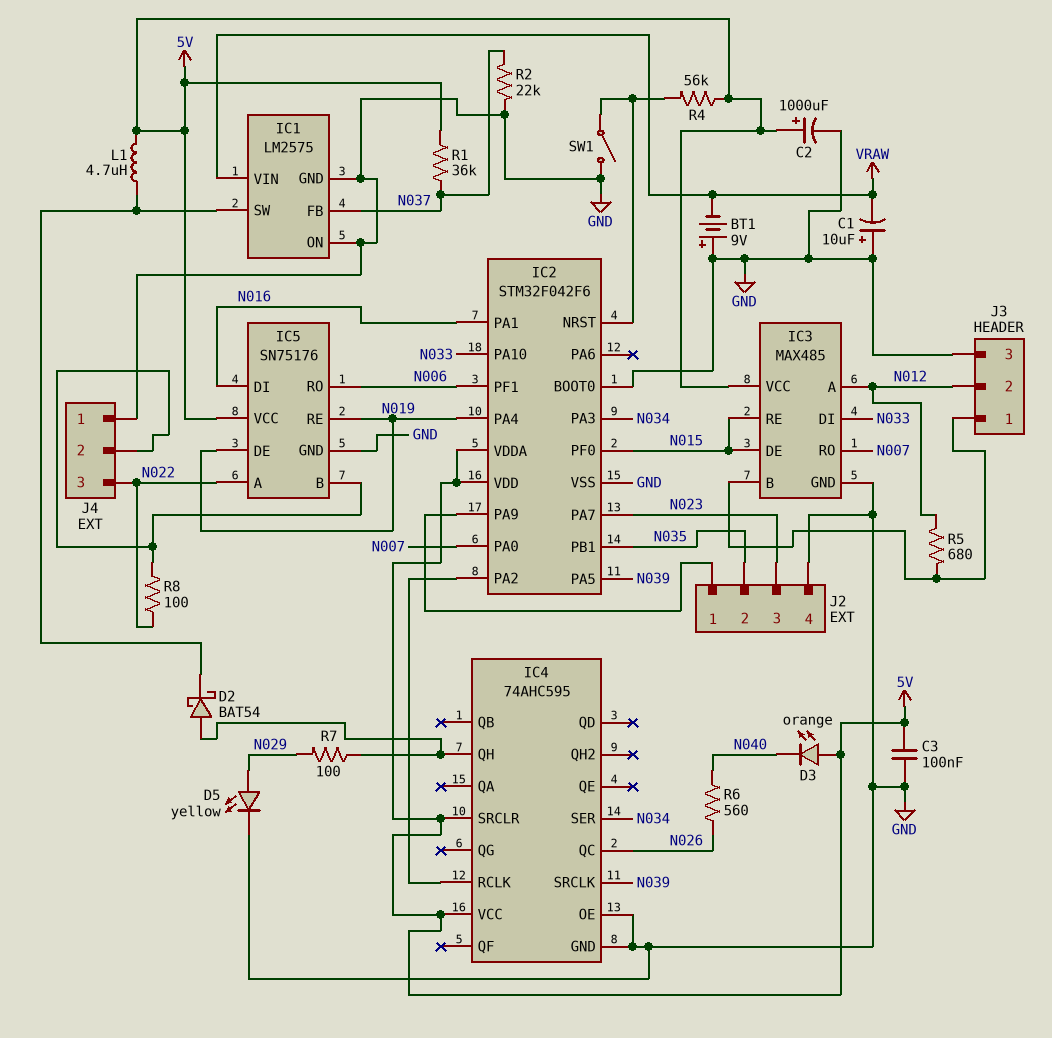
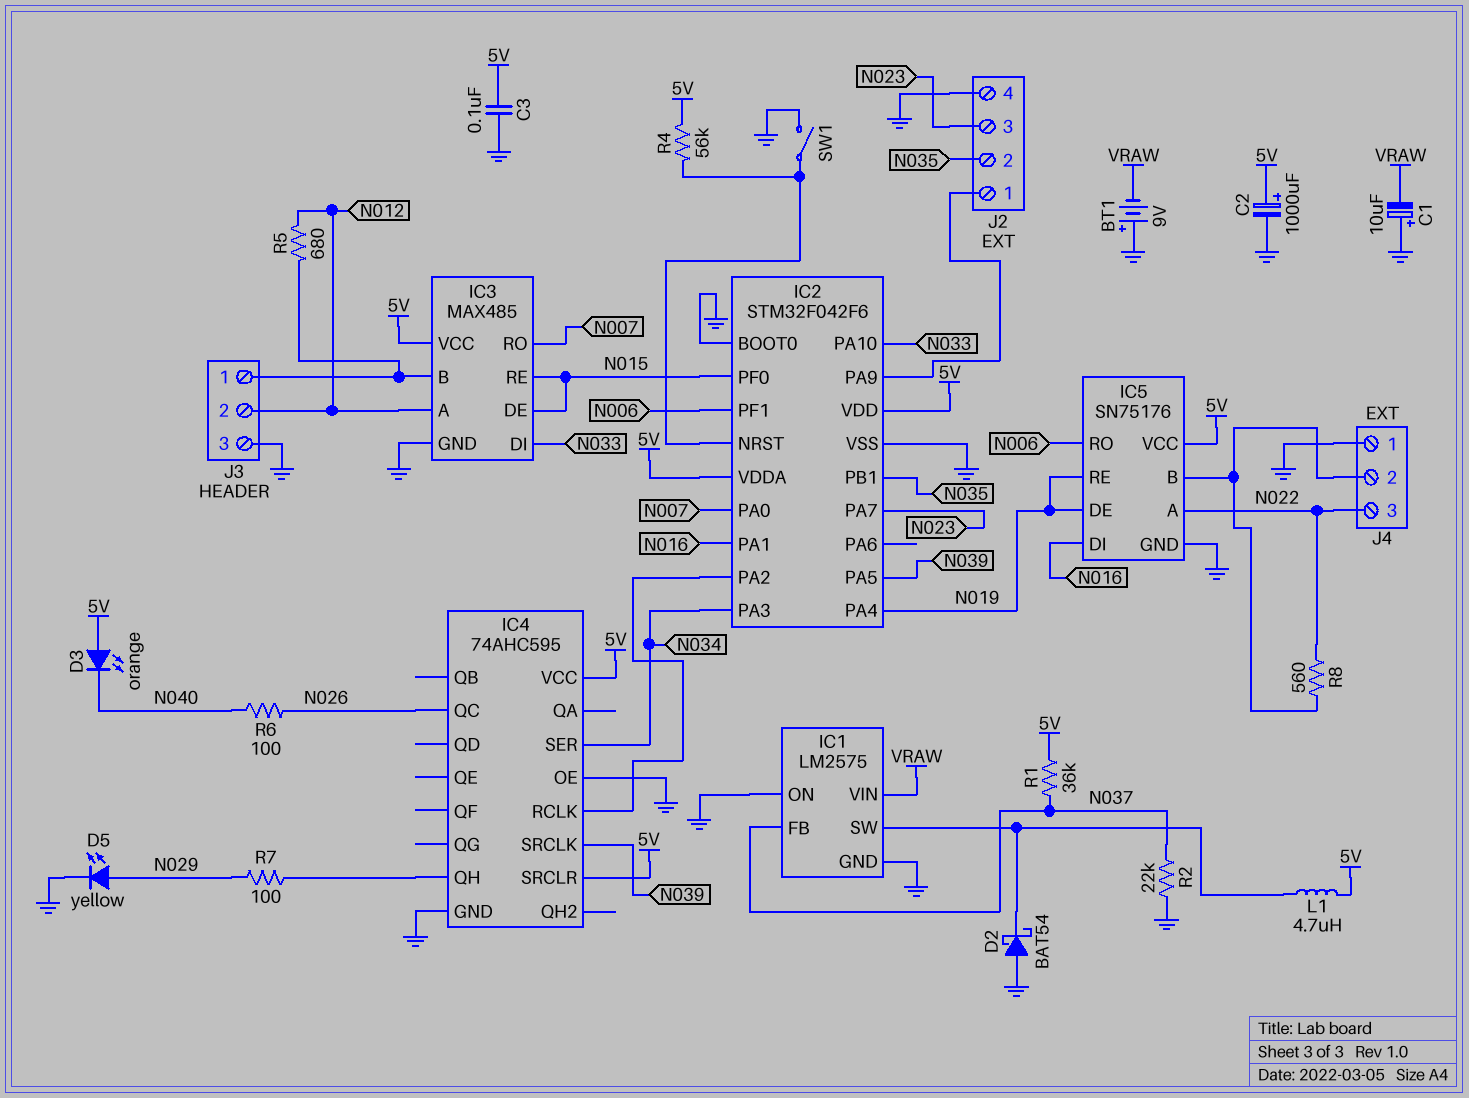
D2: schottky BAT54 (A IC4/QH, K IC1/SW) -> schottky BAT54 (A GND, K IC1/SW)
R6: 560 (N026, N040) -> 100 (N026, N040)
R8: 100 (IC5/B, N022) -> 560 (IC5/B, N022)

